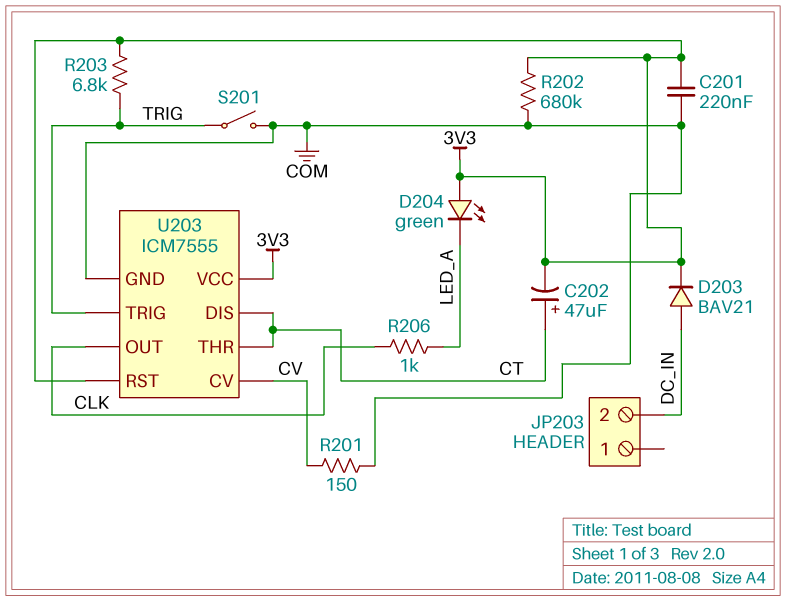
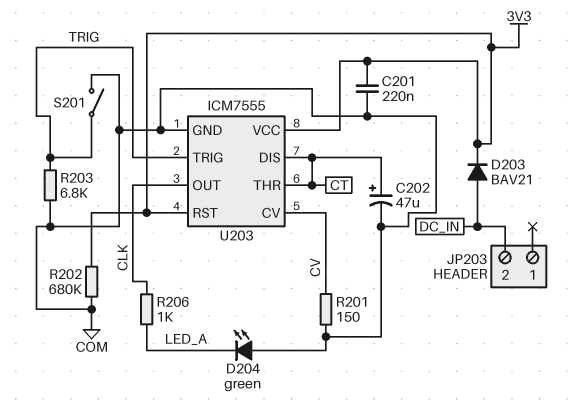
C202: 47uF (plus CT, minus 3V3) -> 47uF (plus CT, minus COM)
D204: LED green (A 3V3, K LED_A) -> LED green (A COM, K LED_A)
R203: 6.8k (3V3, TRIG) -> 6.8k (COM, TRIG)

